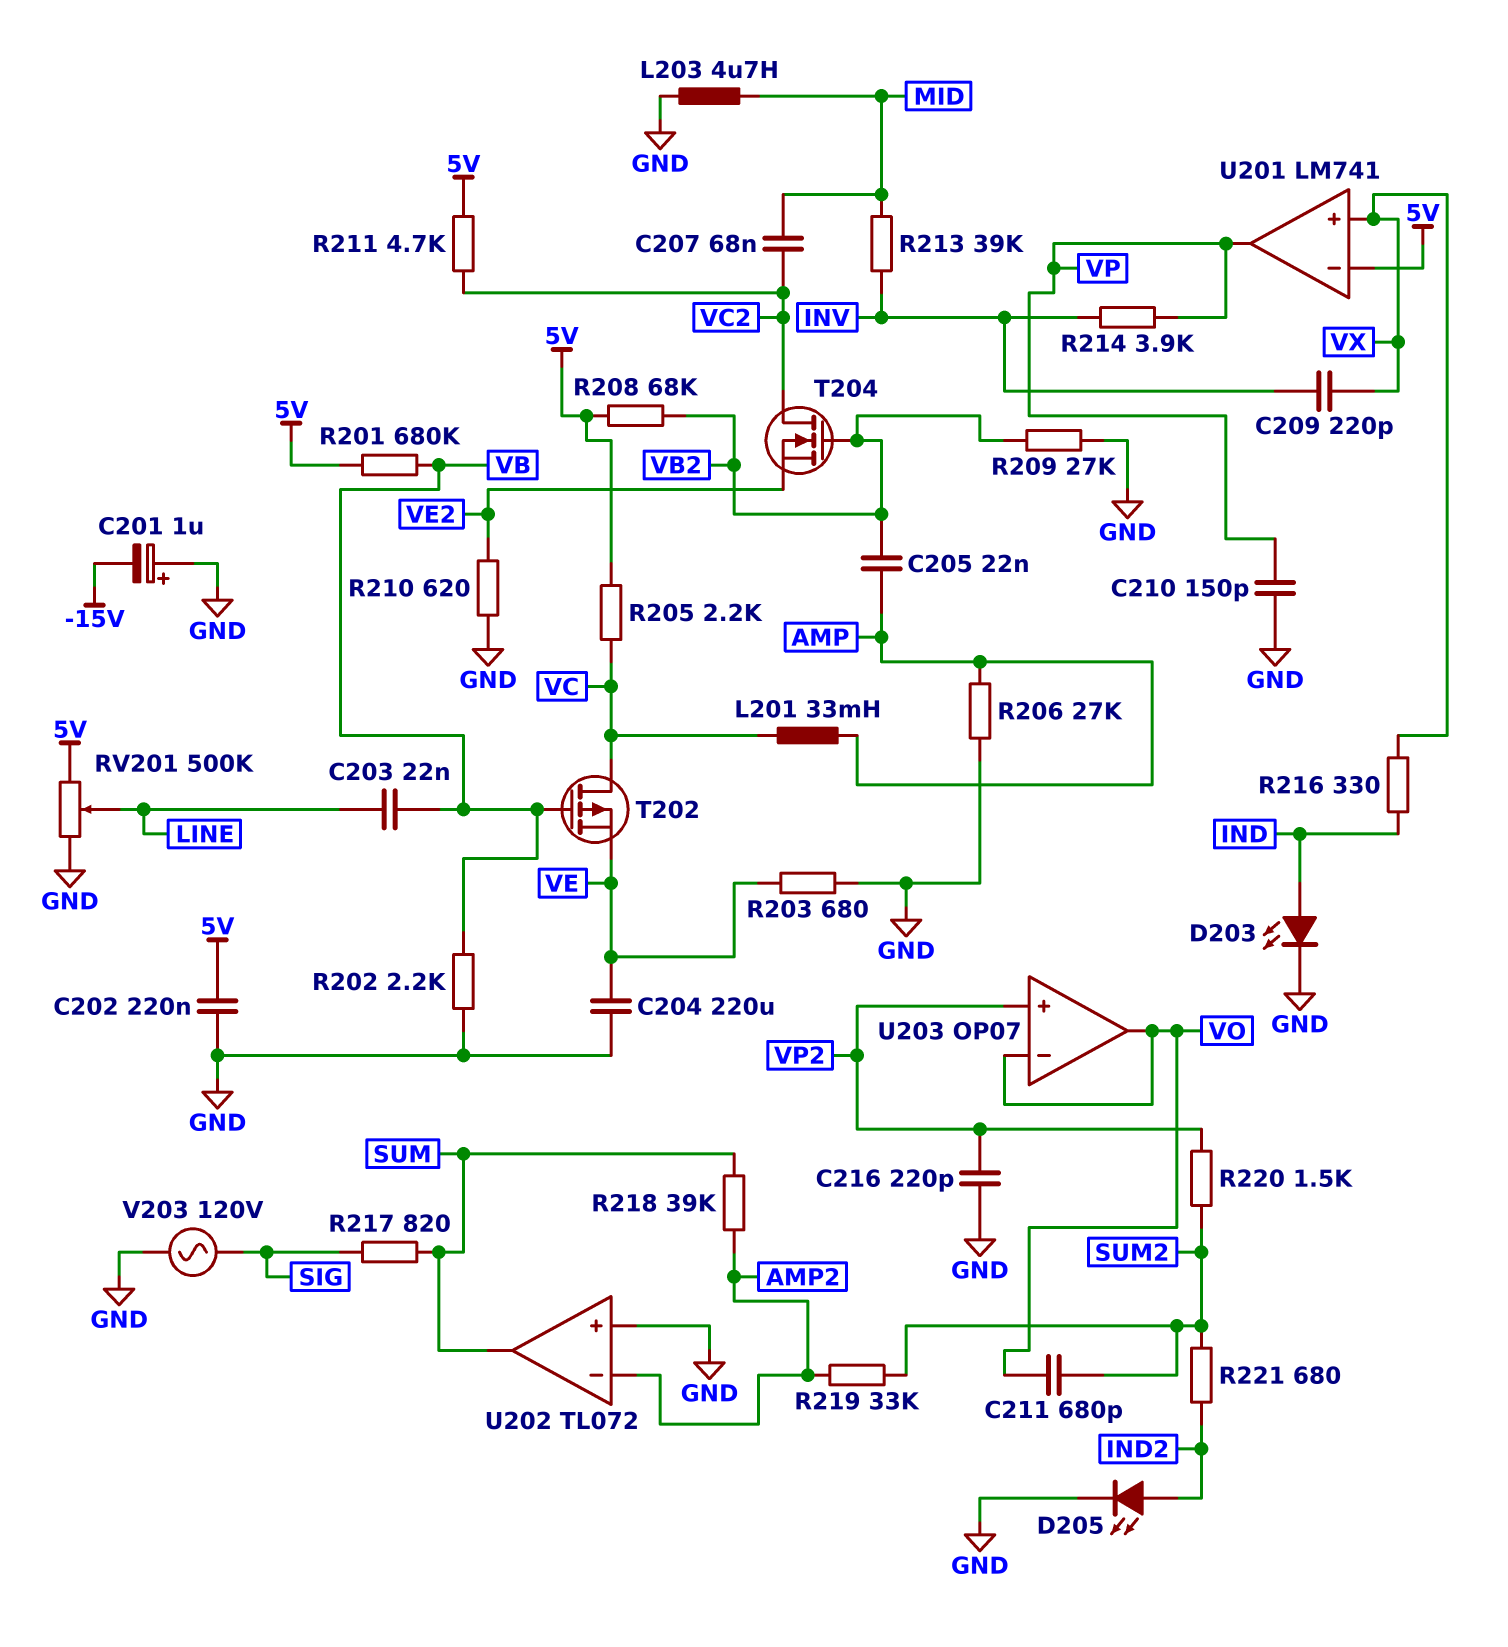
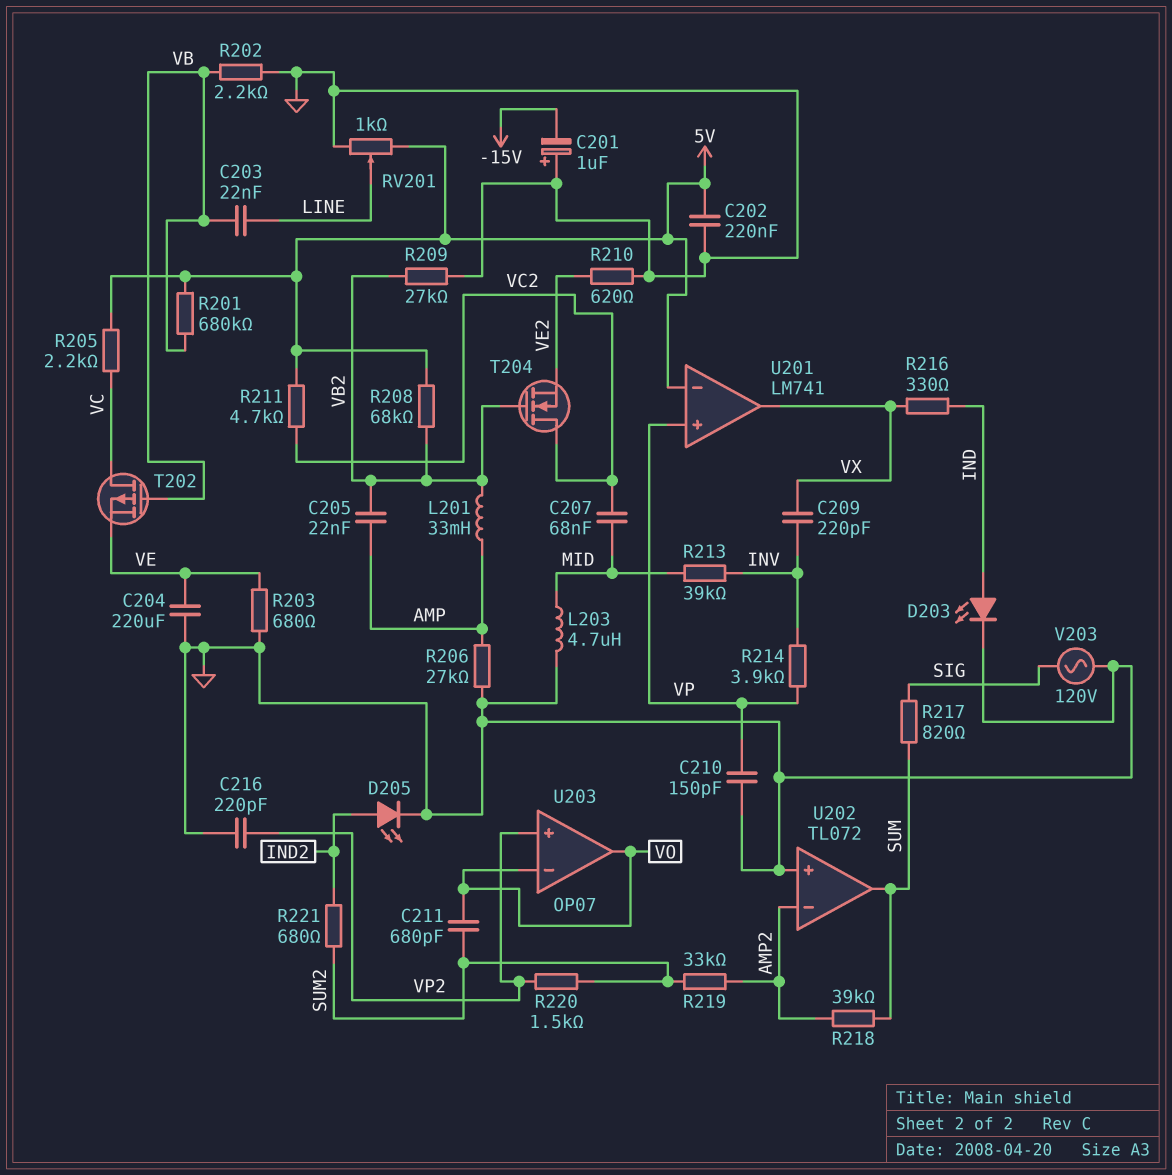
L201: 33mH (AMP, VC) -> 33mH (AMP, VB2)
RV201: 500k (5V, GND, wiper LINE) -> 1k (5V, GND, wiper LINE)
U201 pin in+: VX -> VP
U201 pin out: VP -> VX

